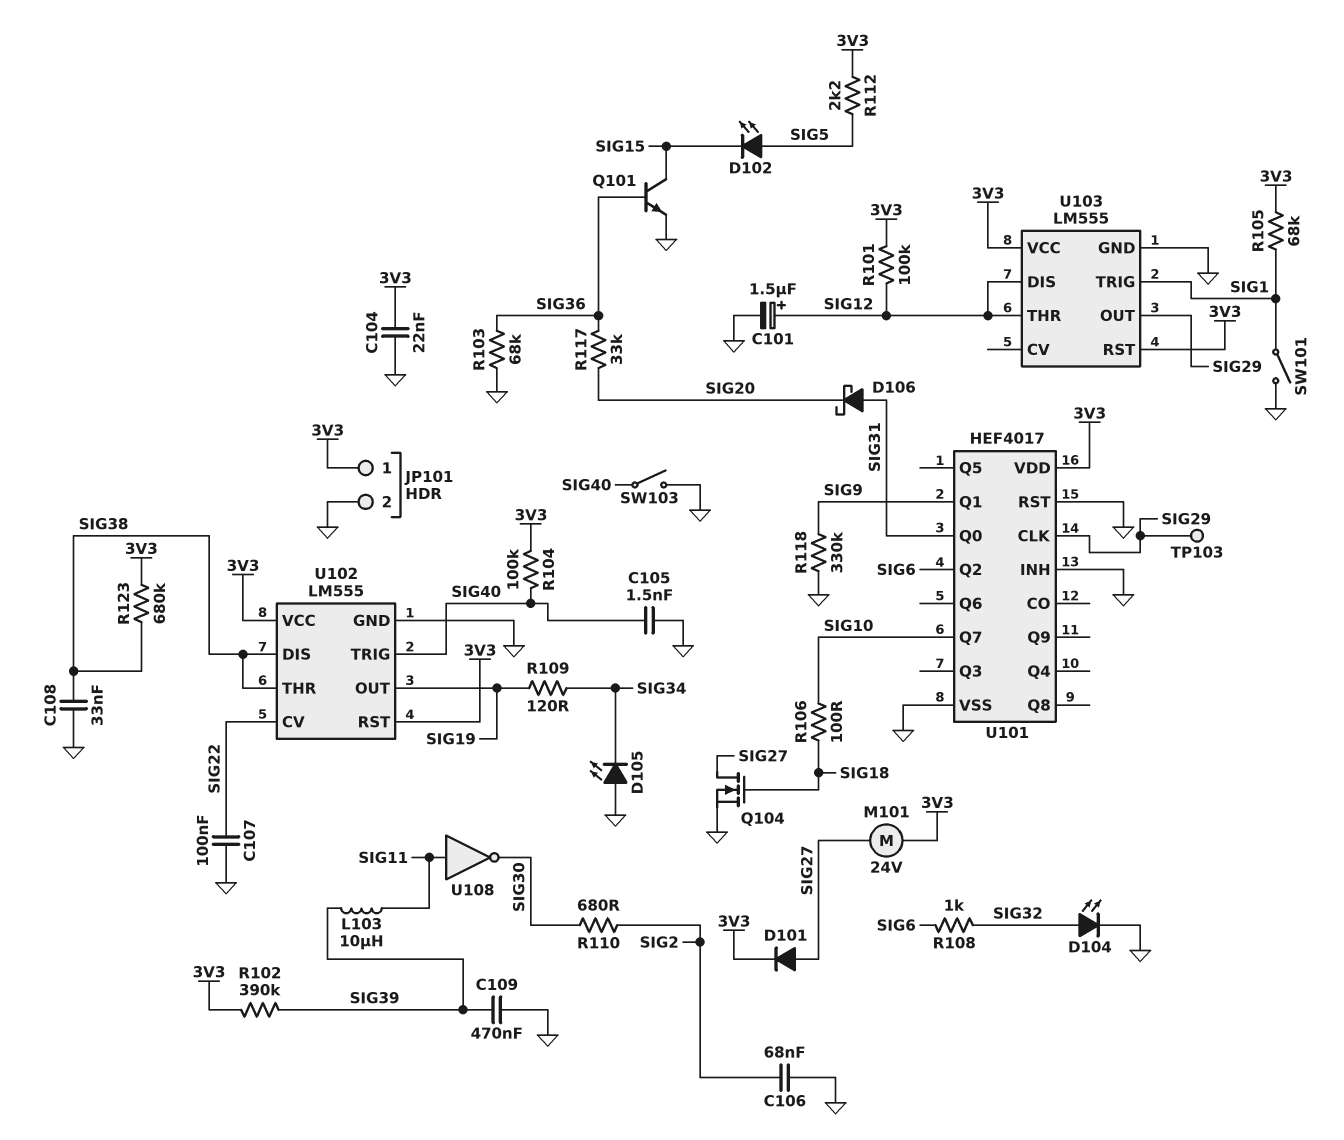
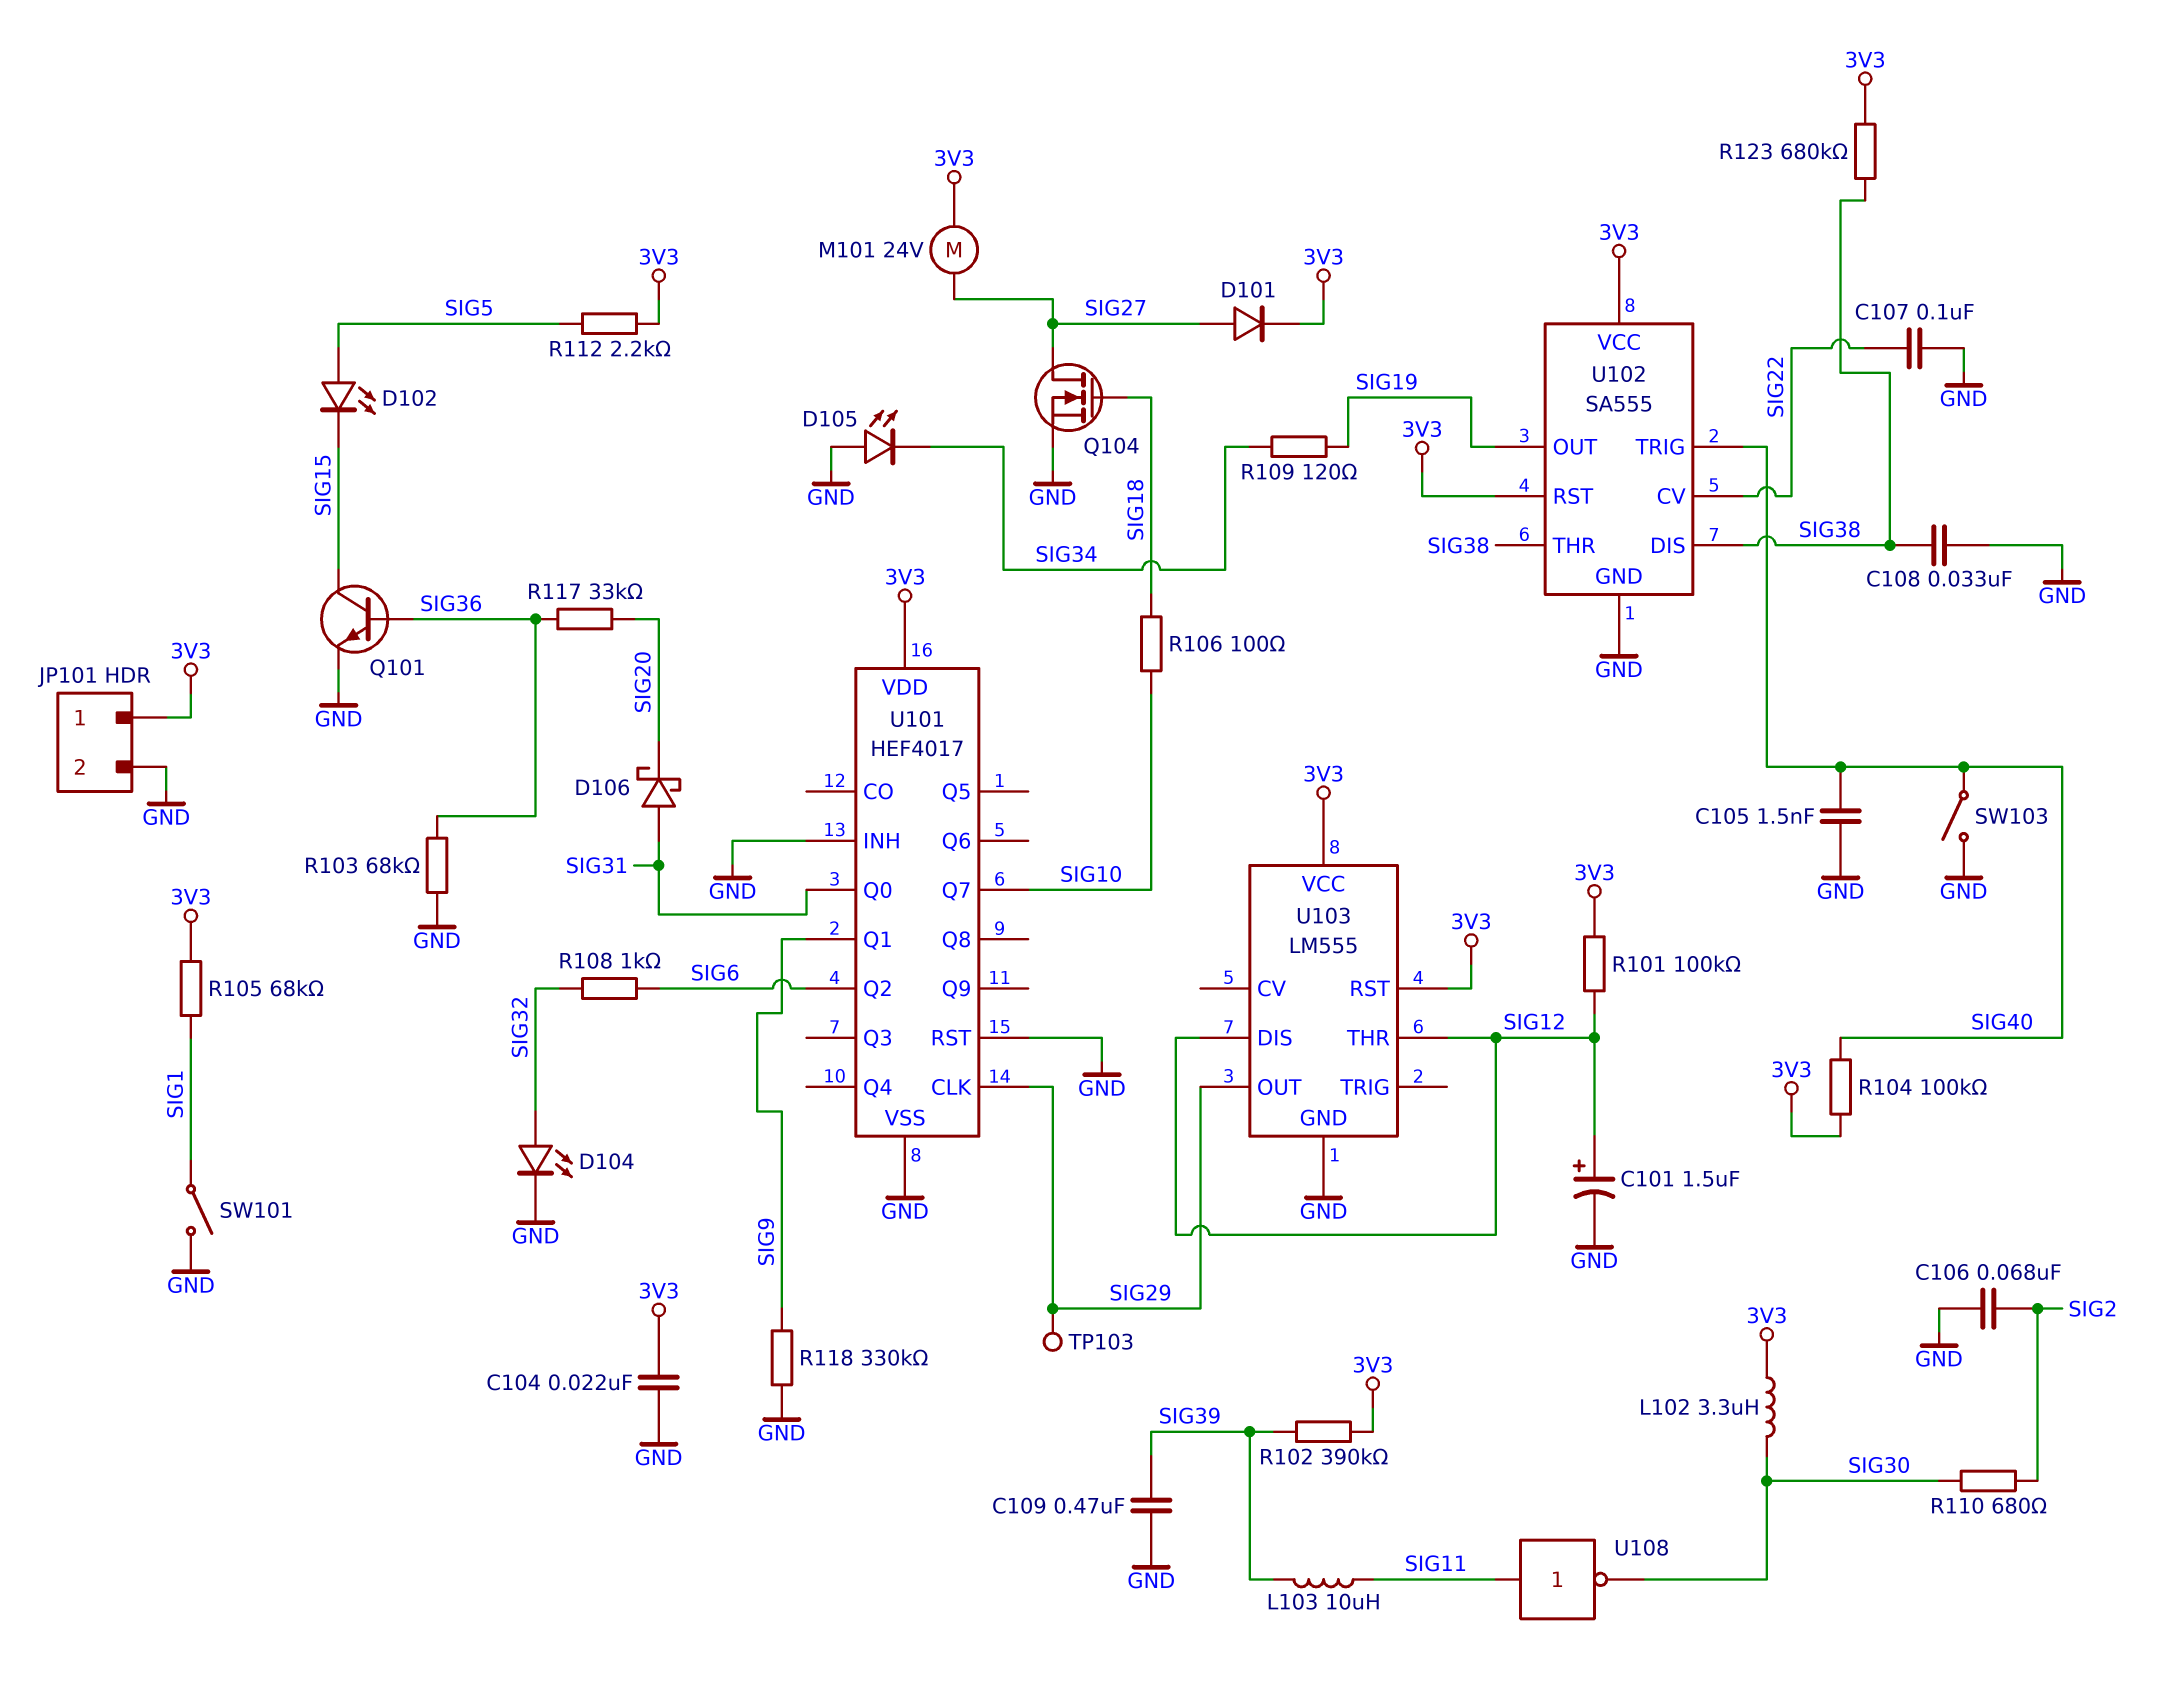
L102: none -> 3.3uH (3V3, SIG30)
U102: LM555 -> SA555
U103 pin TRIG: SIG1 -> none

